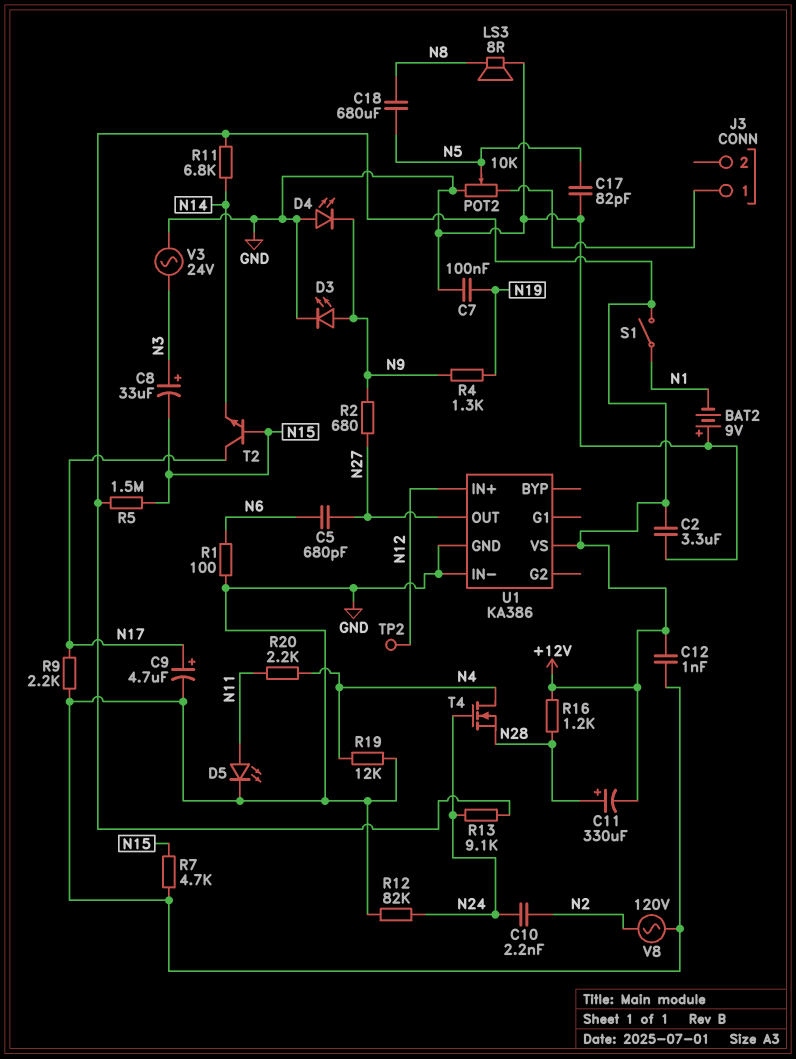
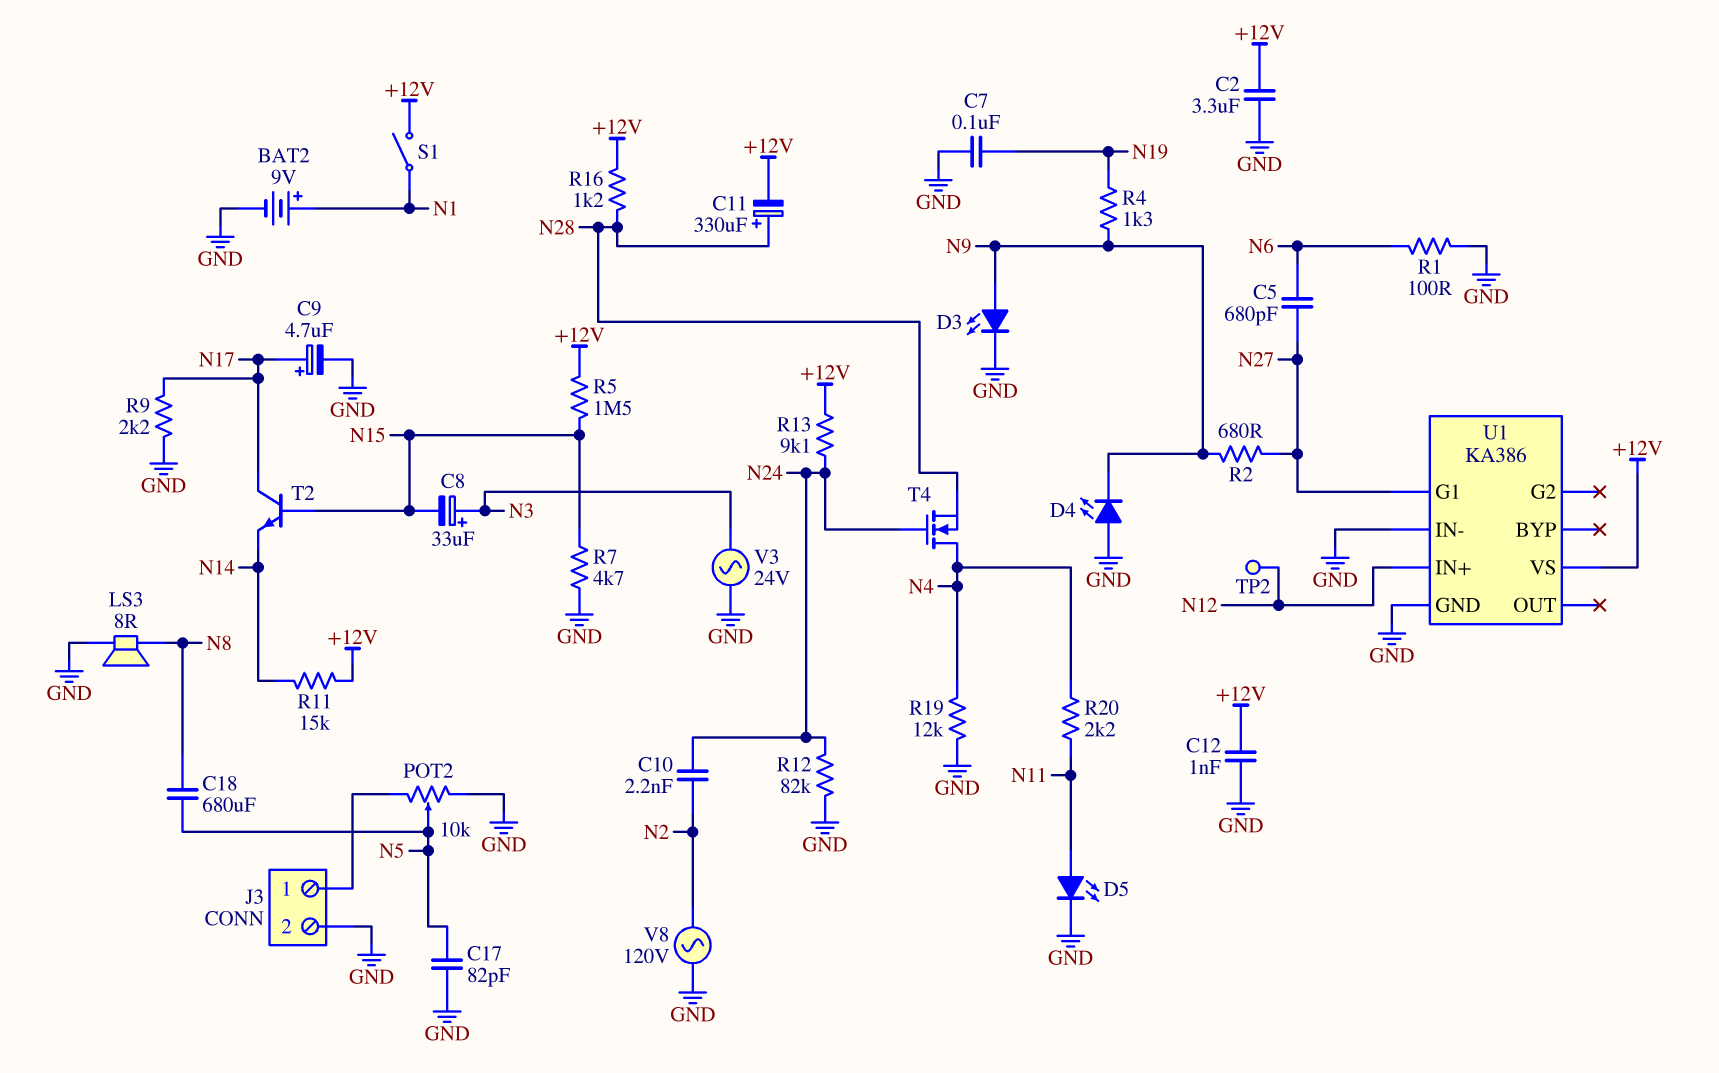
BAT2: 9V (plus GND, minus N1) -> 9V (plus N1, minus GND)
J3 pin 2: none -> GND
R11: 6.8k (+12V, N14) -> 15k (+12V, N14)
U1 pin G1: none -> N27
U1 pin OUT: N27 -> none

